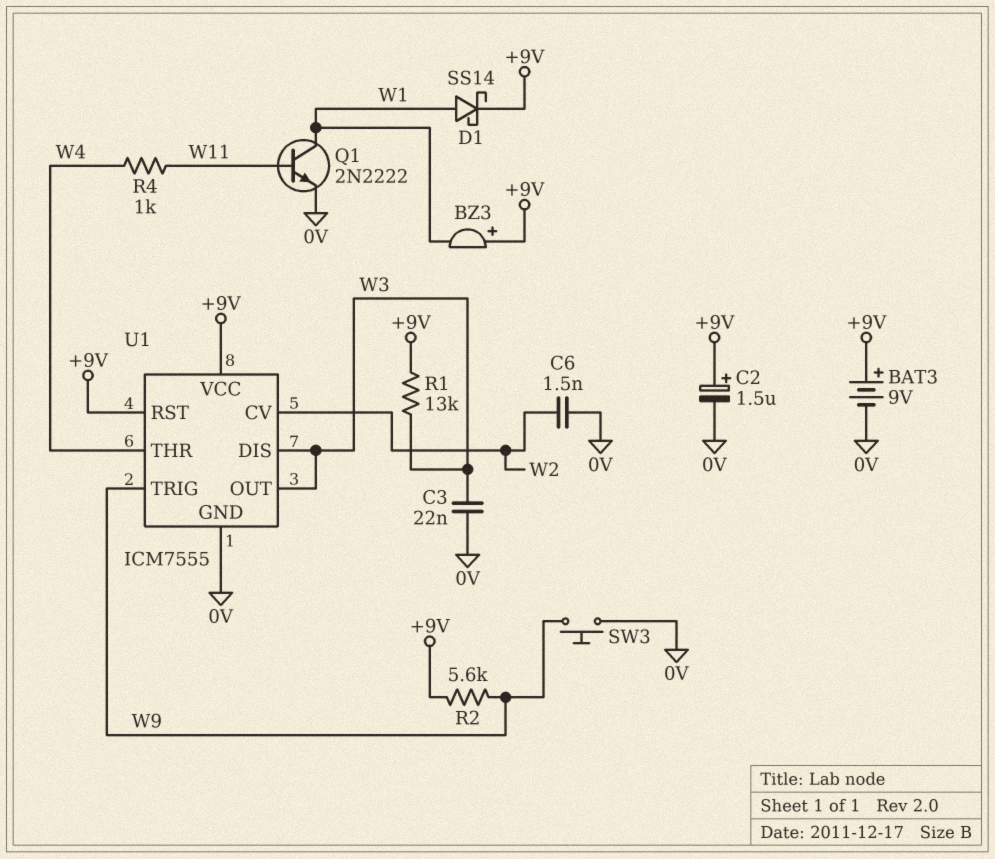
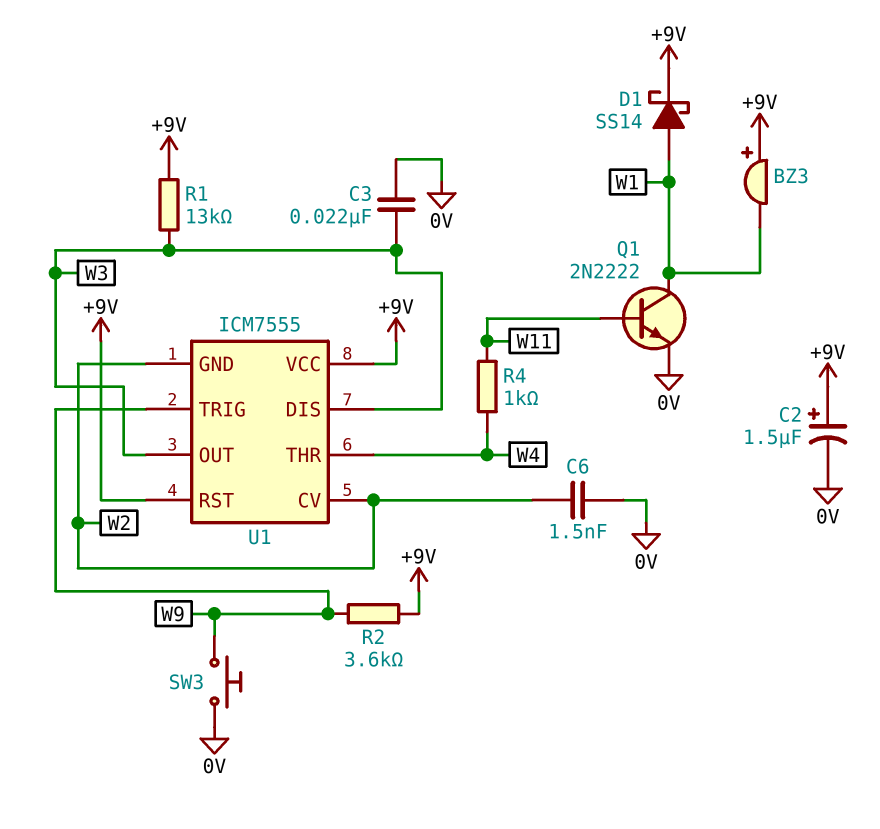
BAT3: 9V (plus +9V, minus 0V) -> none
R2: 5.6k (+9V, W9) -> 3.6k (+9V, W9)
U1 pin GND: 0V -> W2

